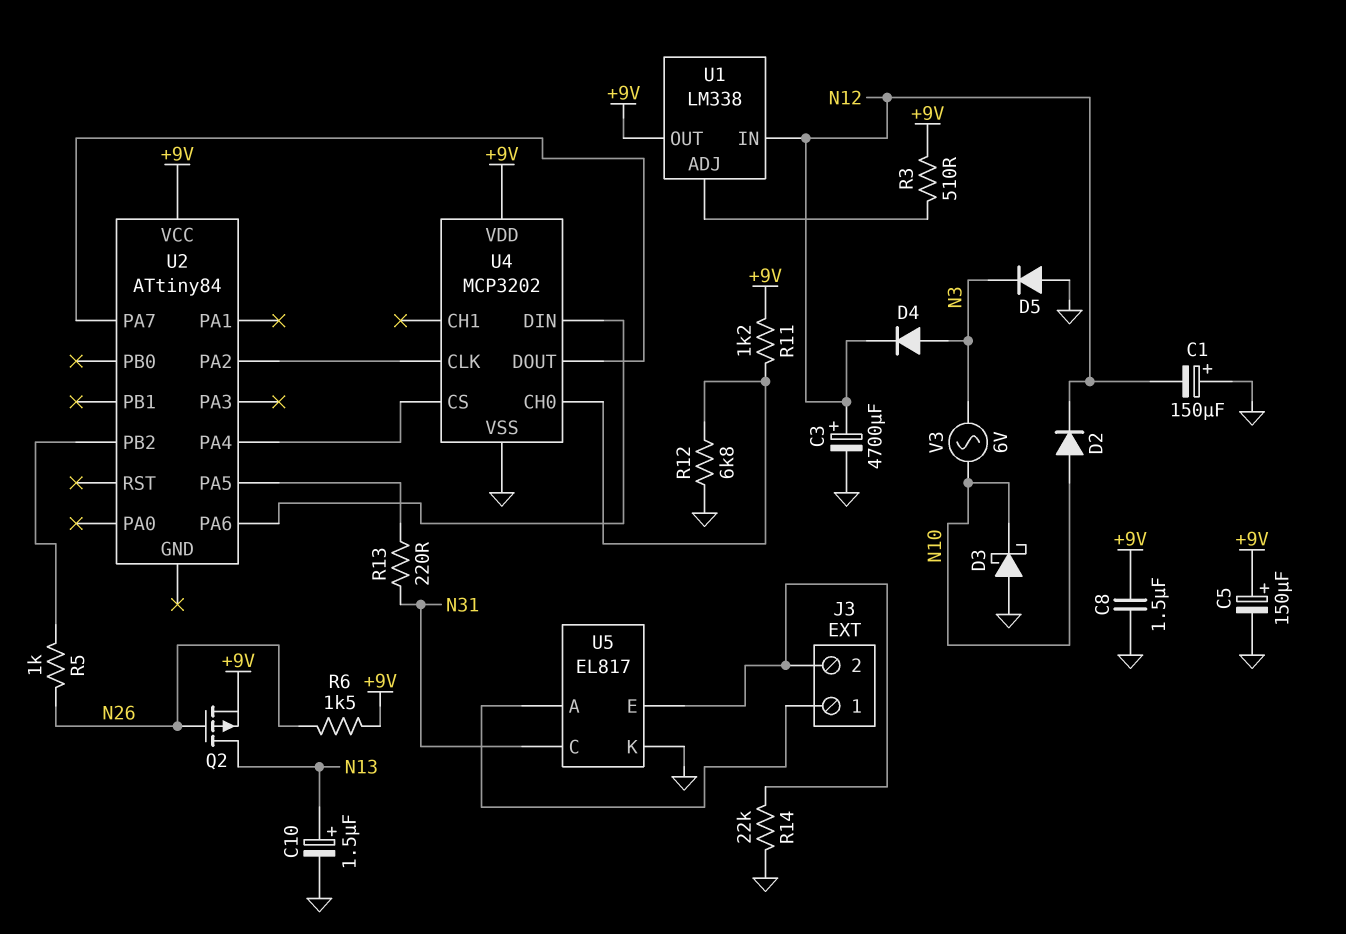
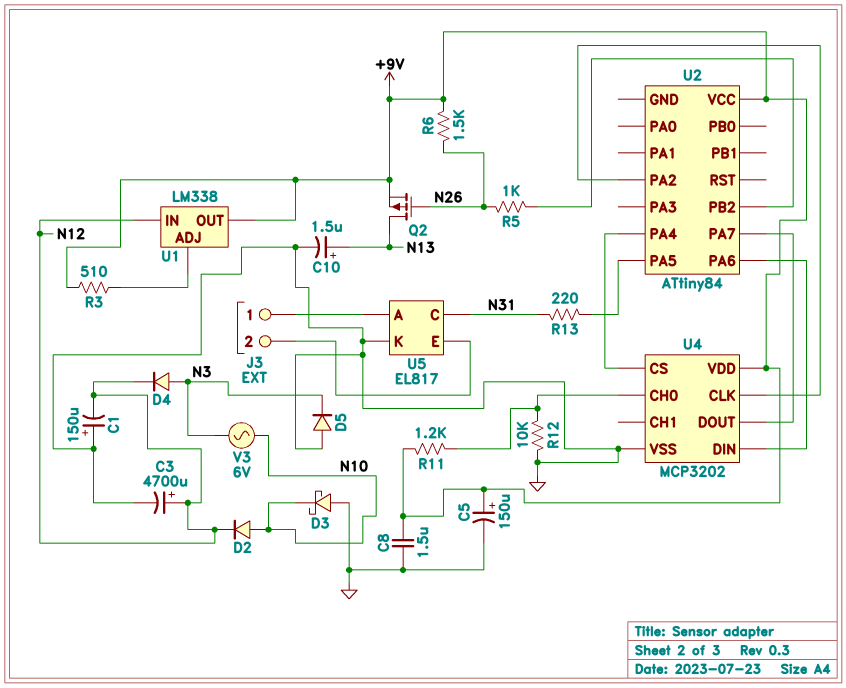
R12: 6.8k (GND, U4/CH0) -> 10k (GND, U4/CH0)
R14: 22k (GND, J3/2) -> none

